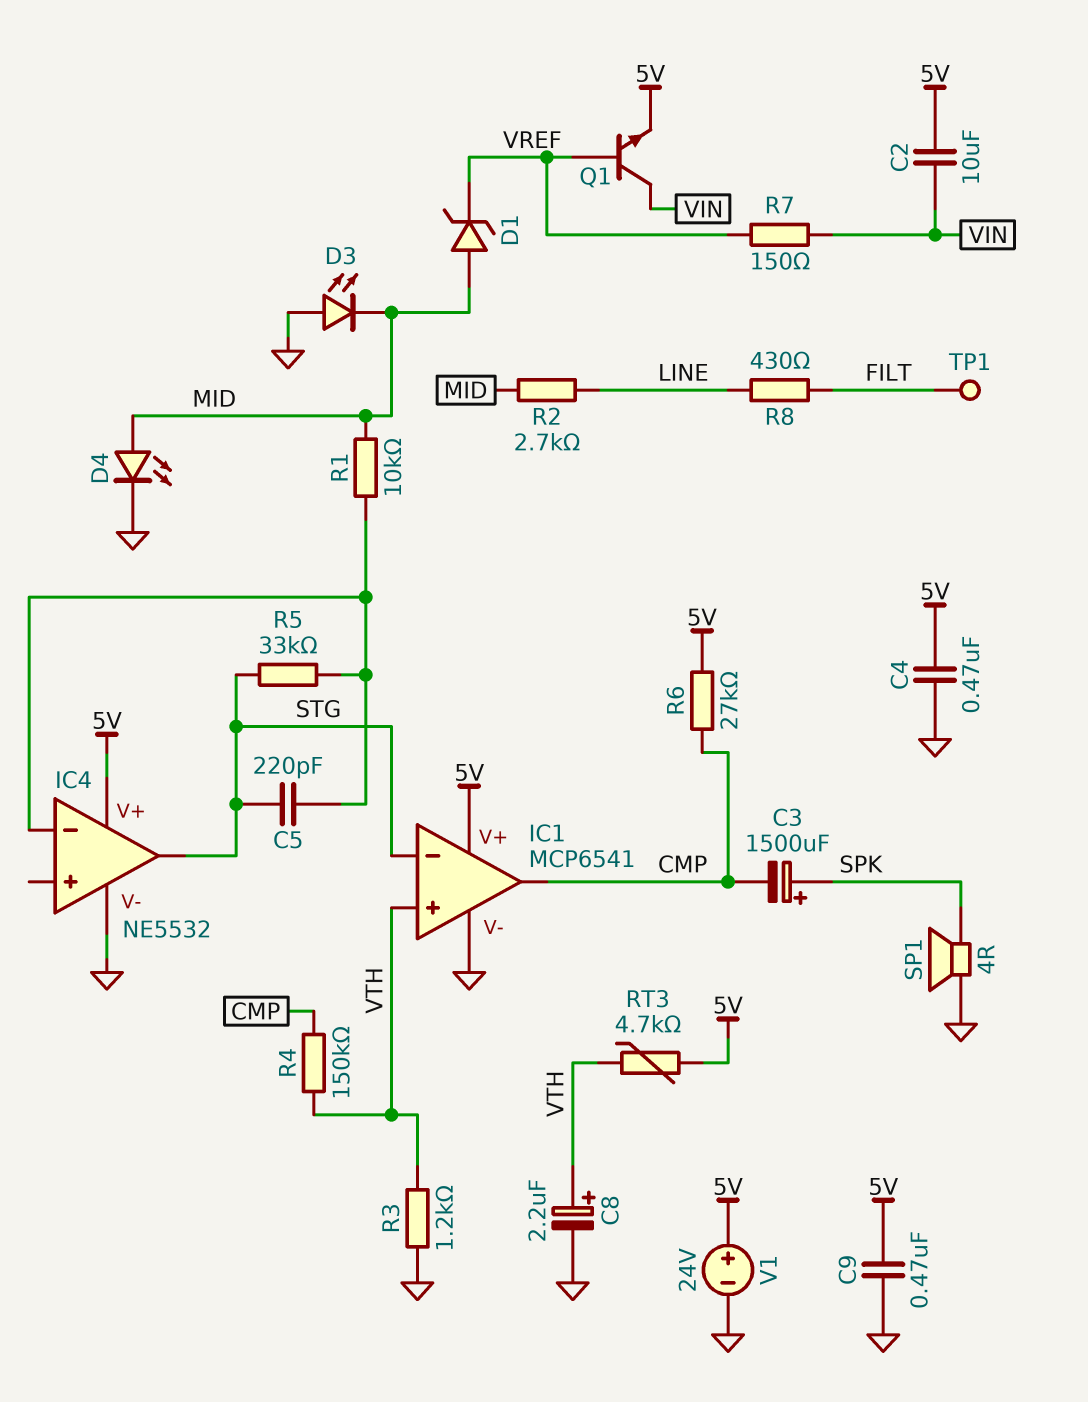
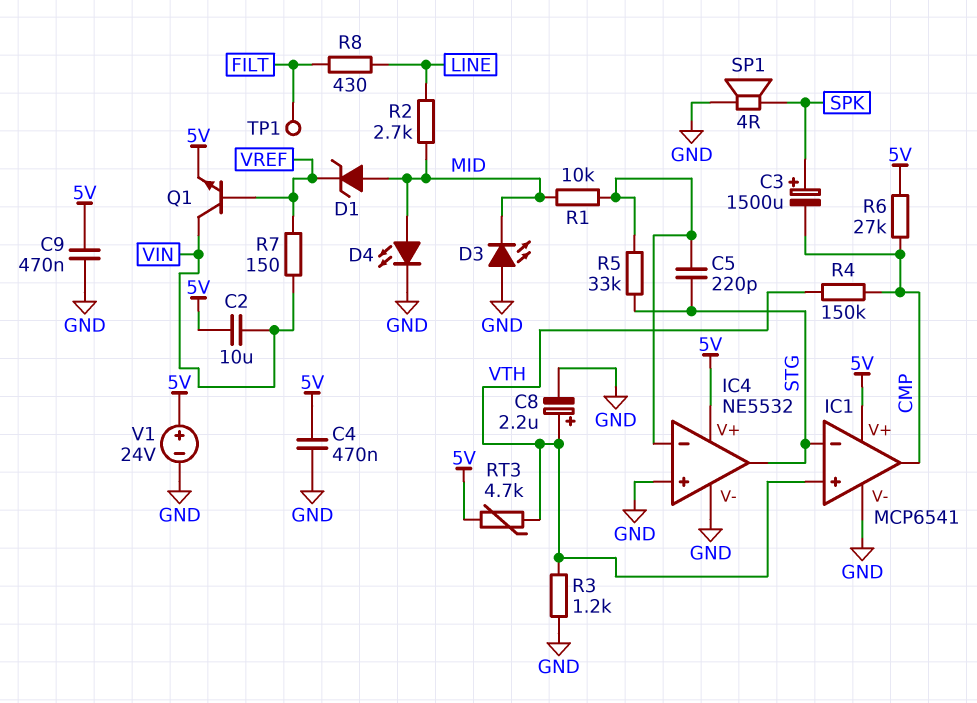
IC4 pin in+: none -> GND

